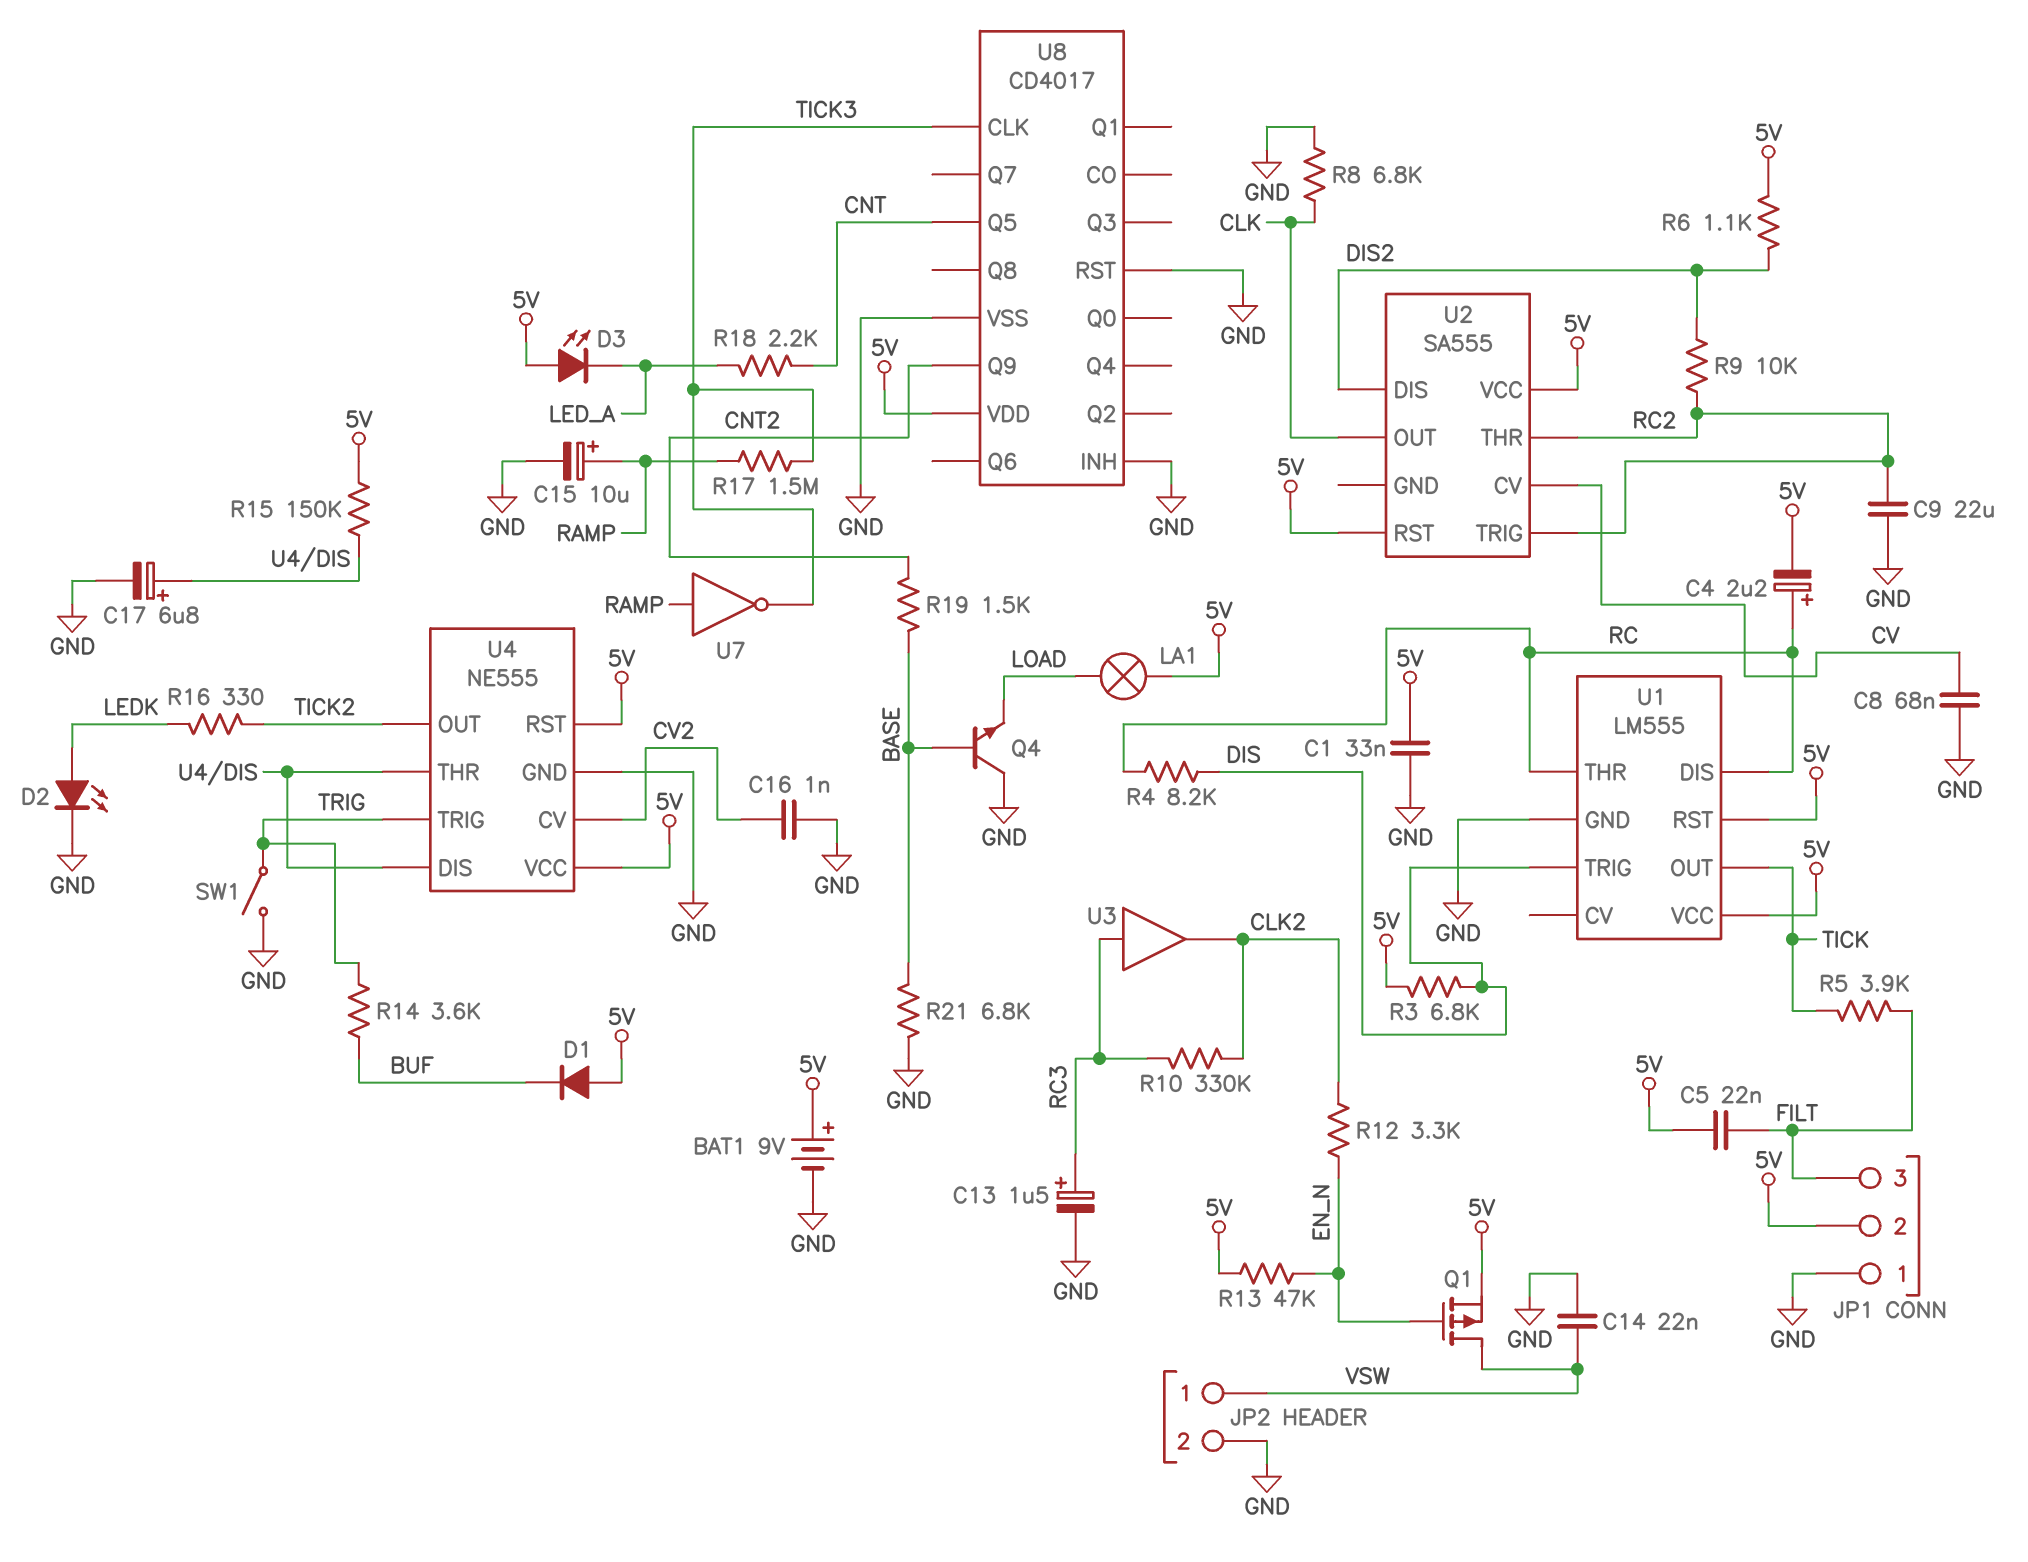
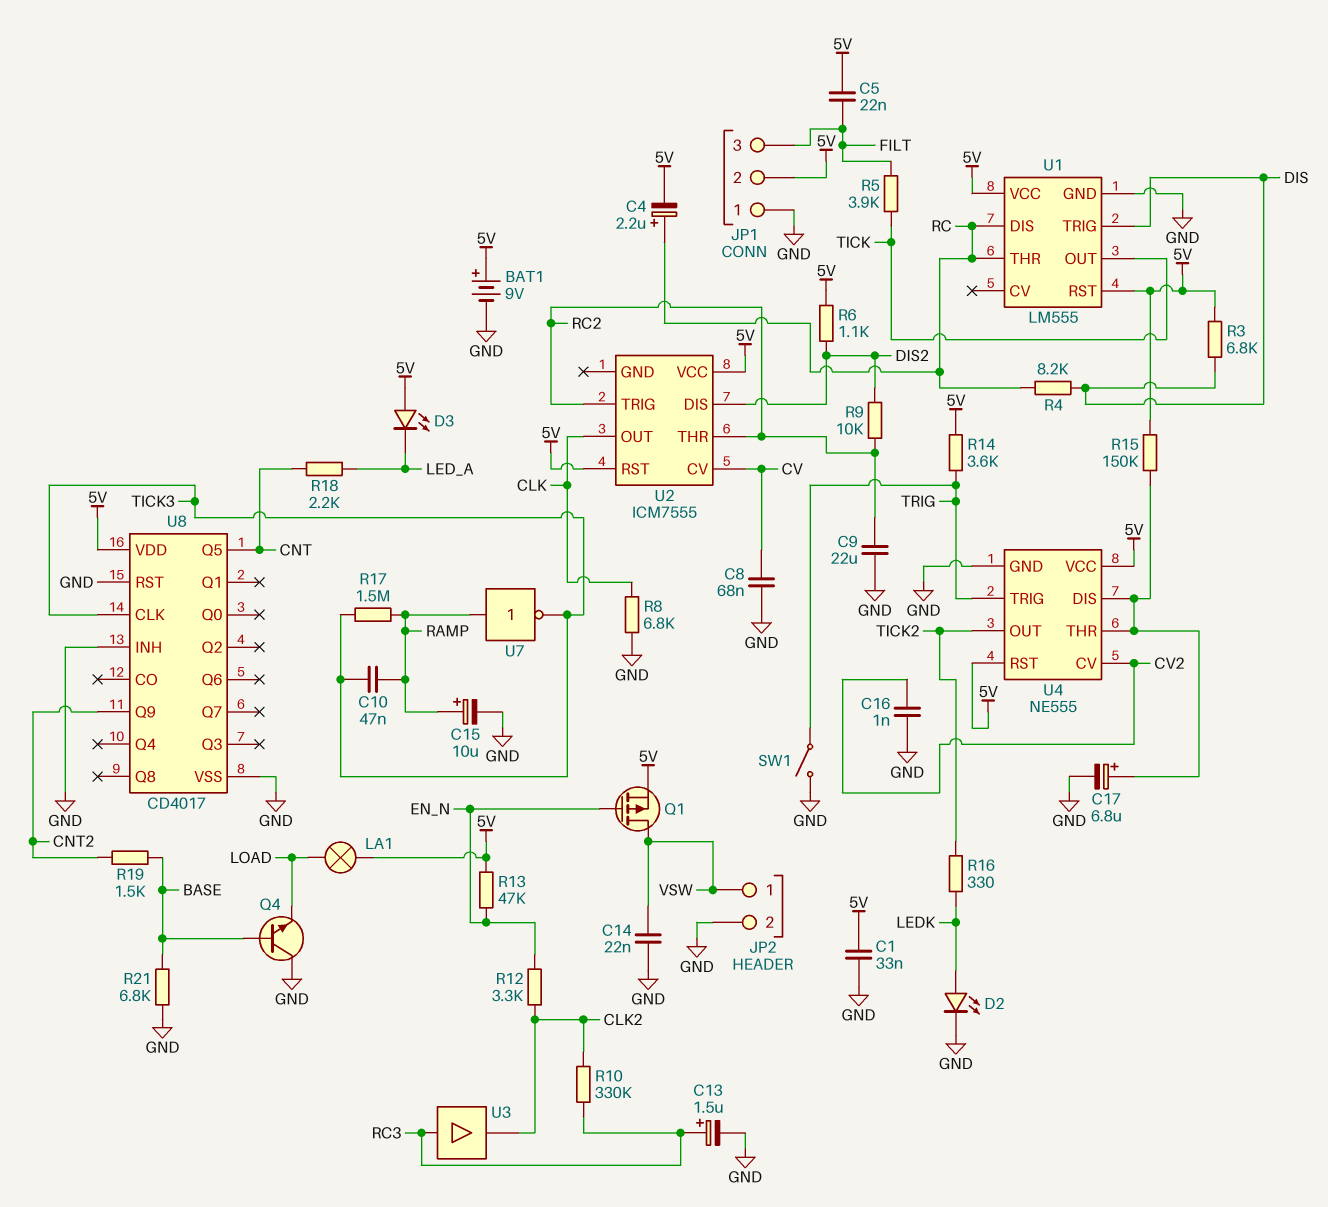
C10: none -> 47nF (RAMP, TICK3)
D1: diode (A 5V, K BUF) -> none
R14: 3.6k (BUF, TRIG) -> 3.6k (5V, TRIG)
U2: SA555 -> ICM7555

